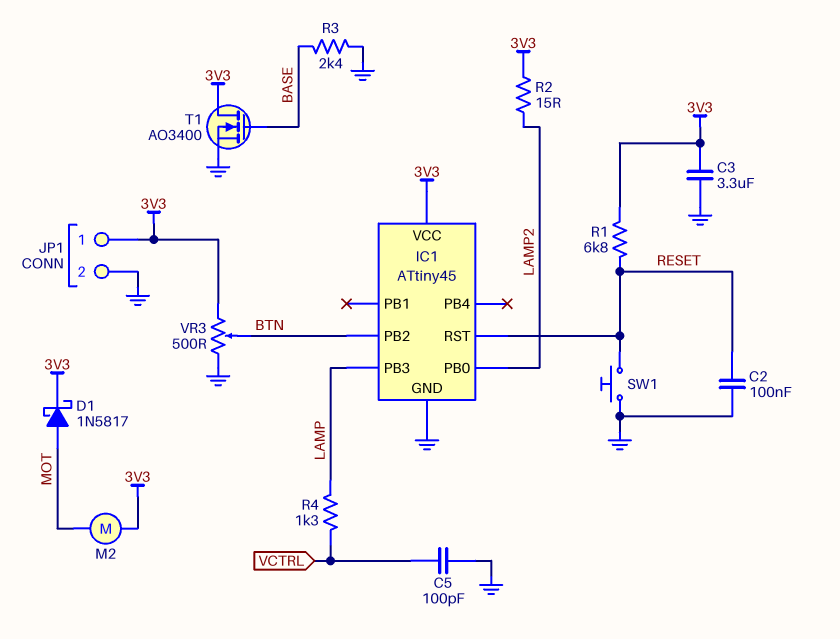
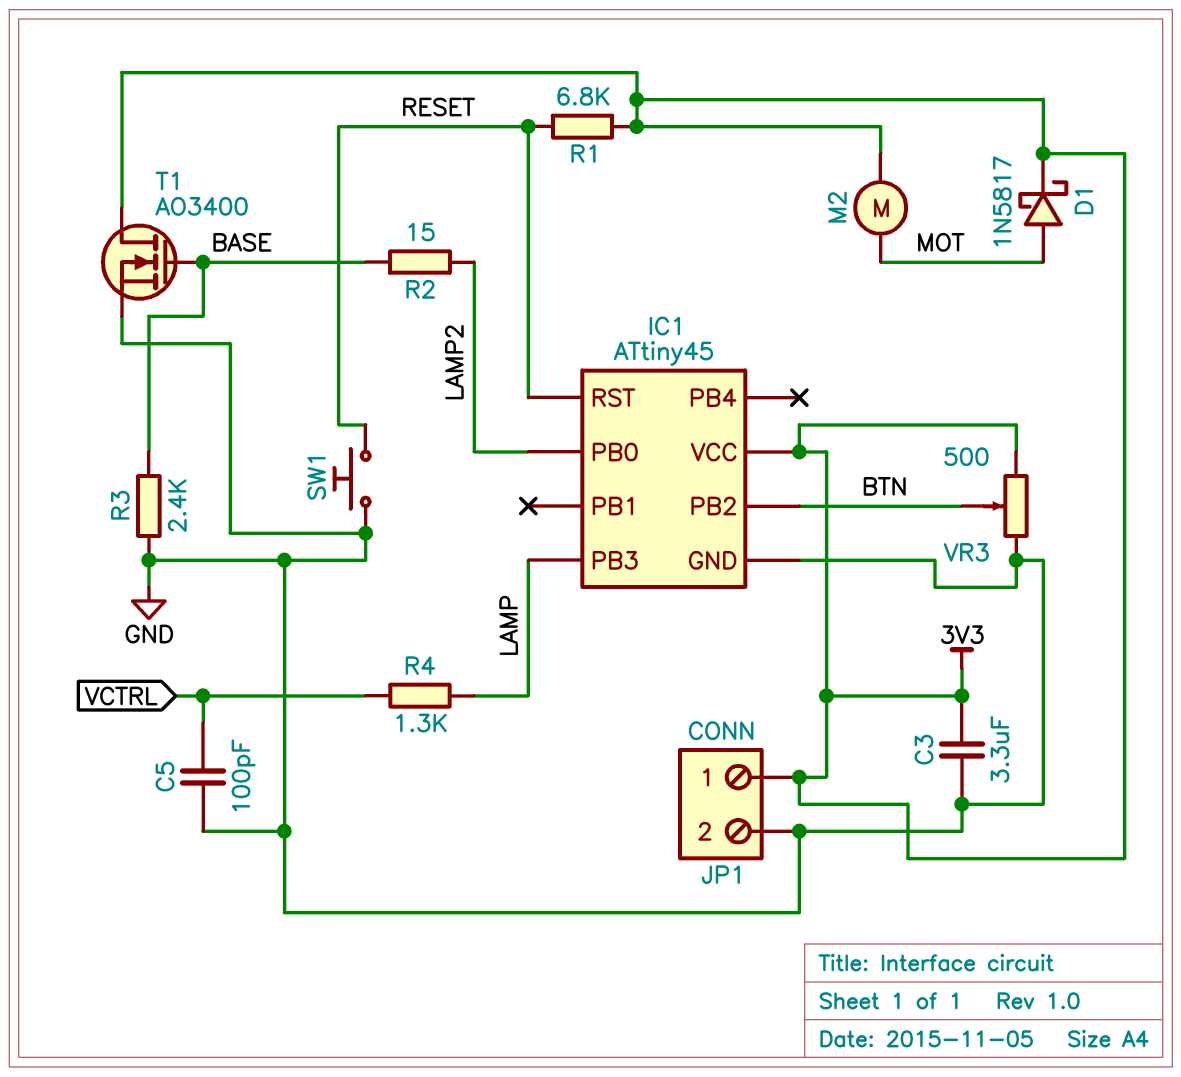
C2: 100nF (GND, RESET) -> none
R2: 15 (3V3, LAMP2) -> 15 (BASE, LAMP2)

